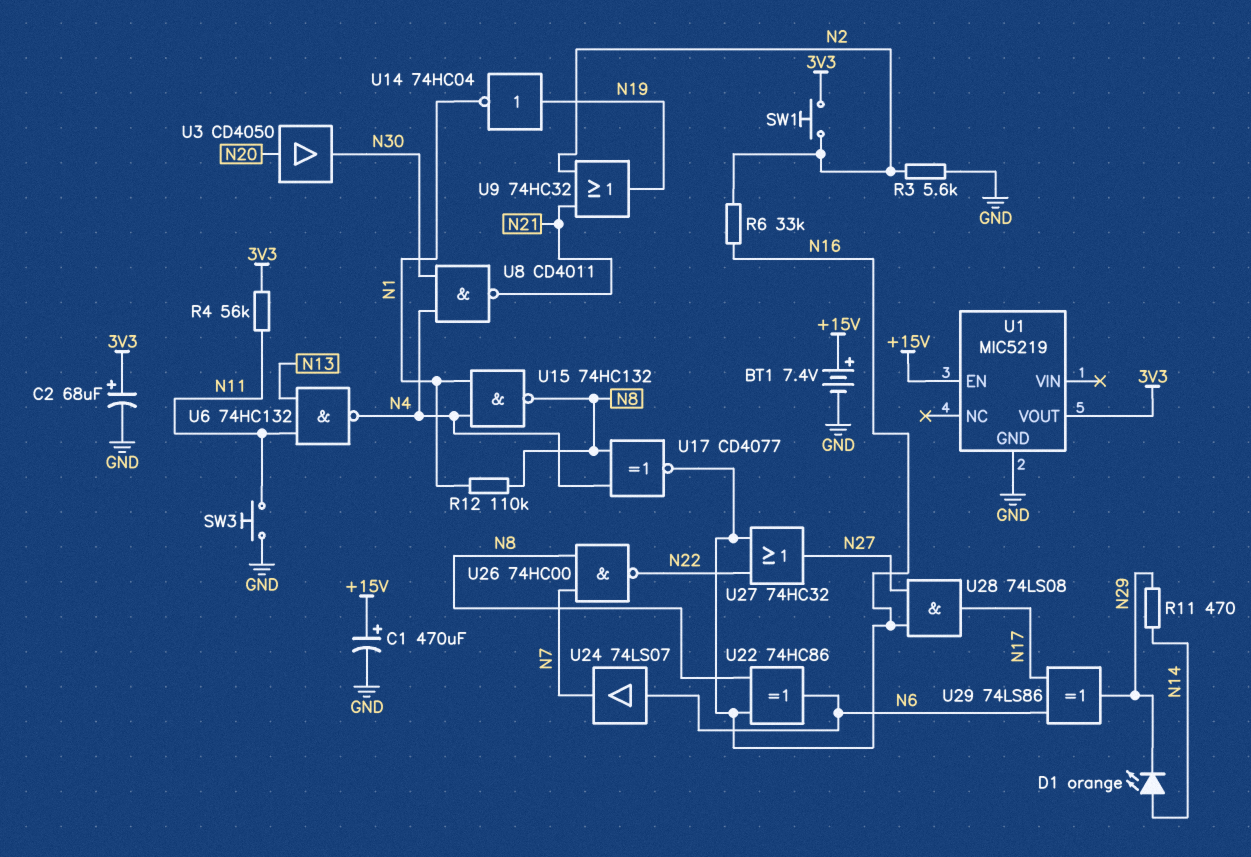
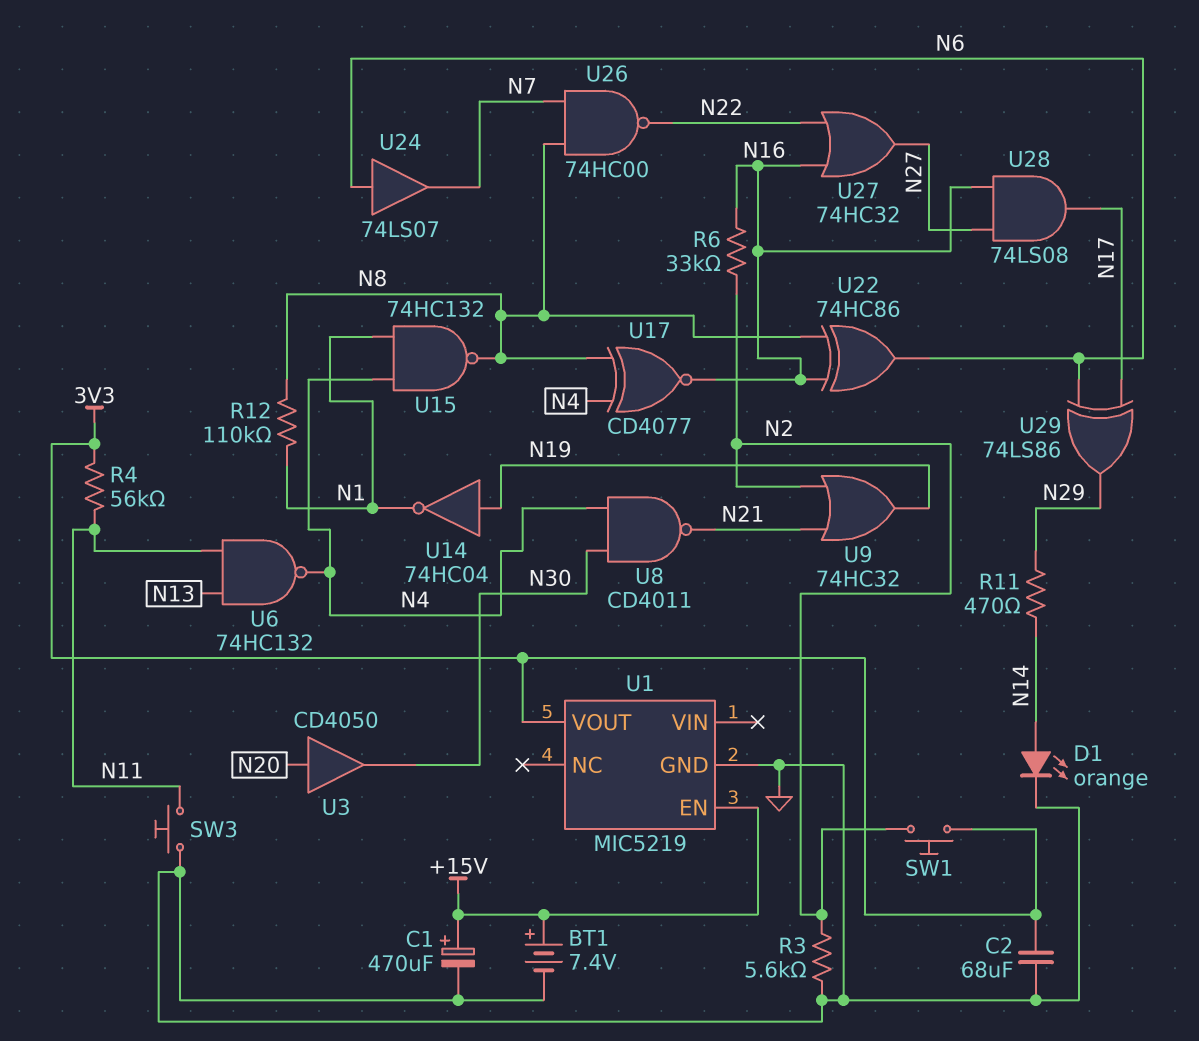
C2: 68uF (plus 3V3, minus GND) -> 68uF (3V3, GND)
D1: LED orange (A N14, K N29) -> LED orange (A N14, K GND)

